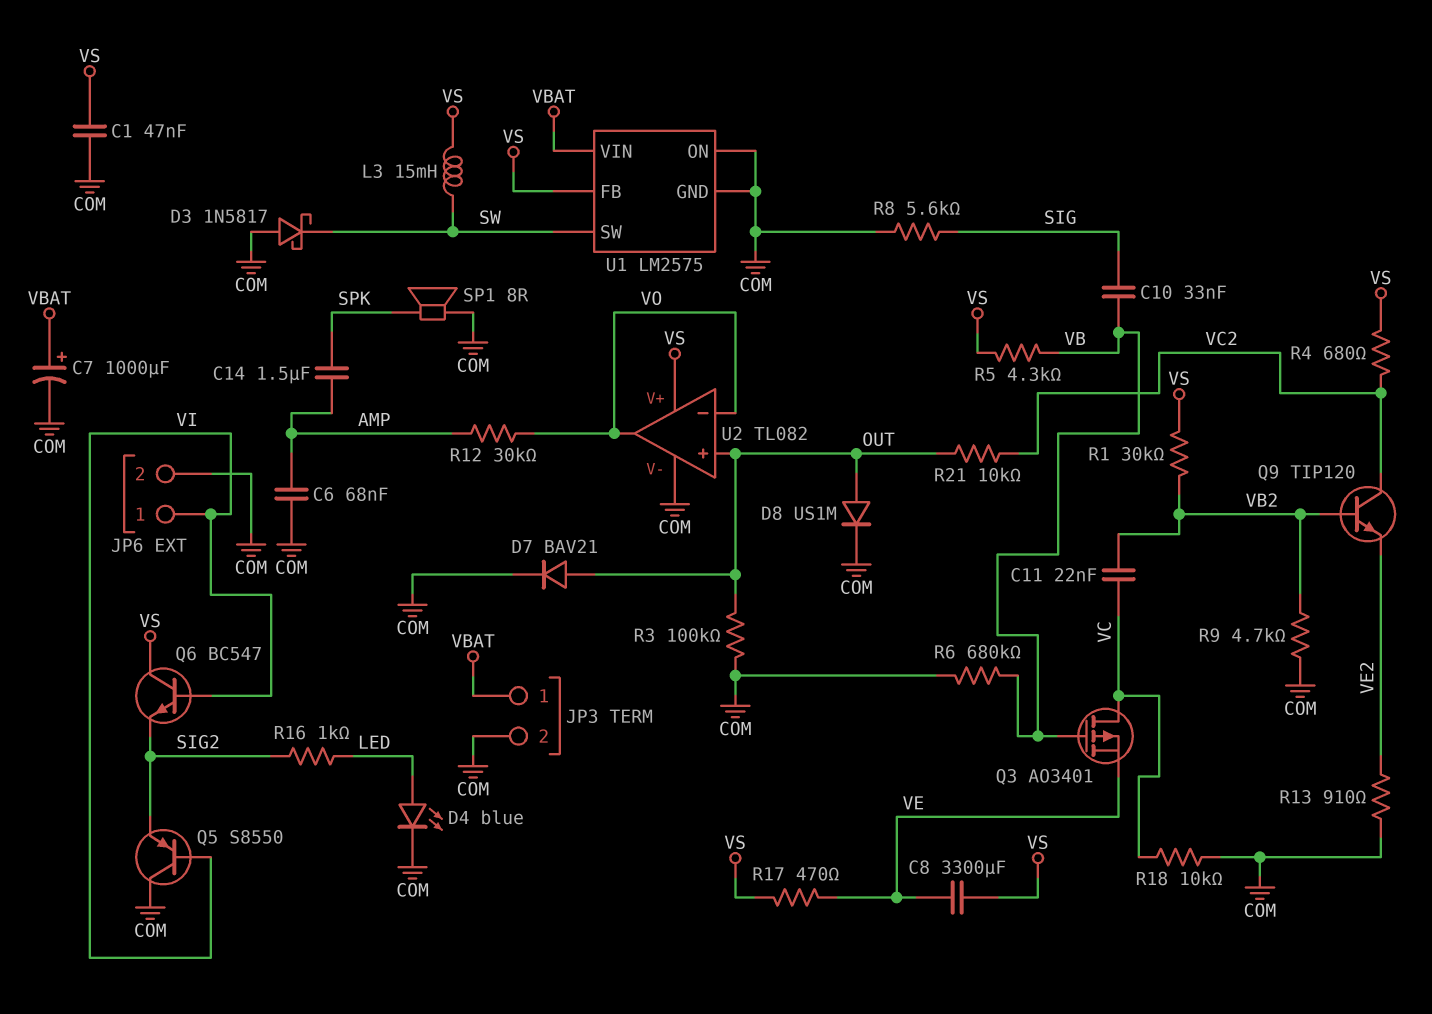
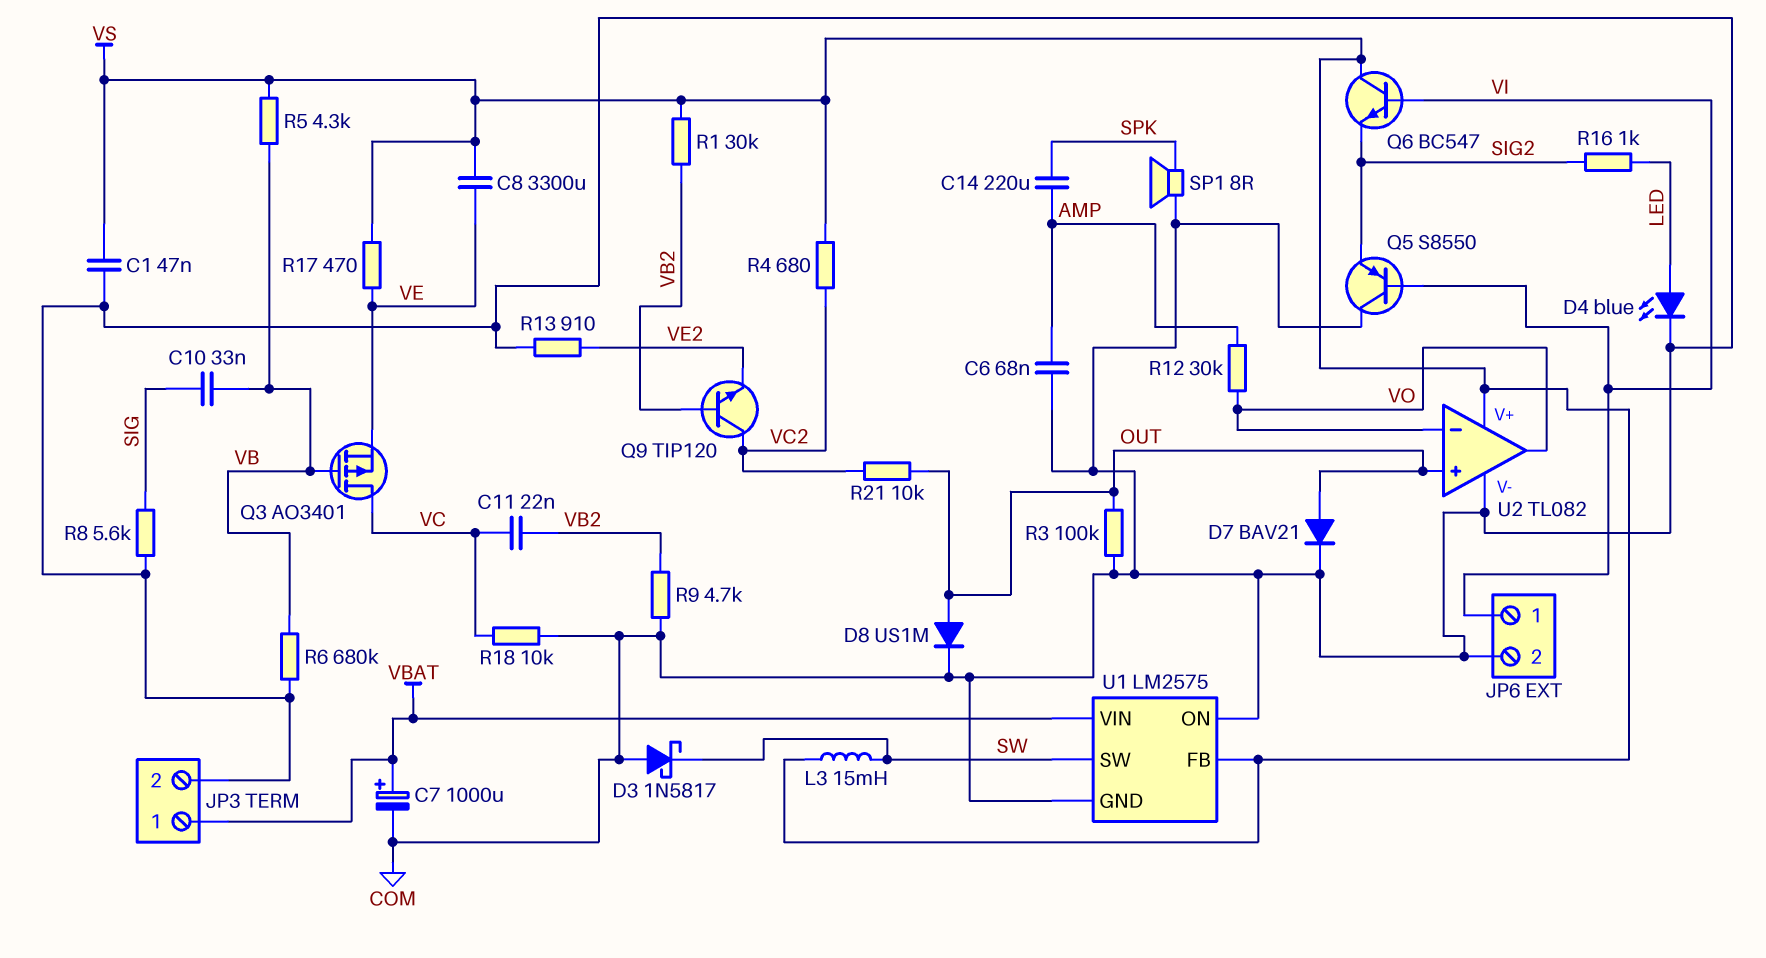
C14: 1.5uF (AMP, SPK) -> 220uF (AMP, SPK)

